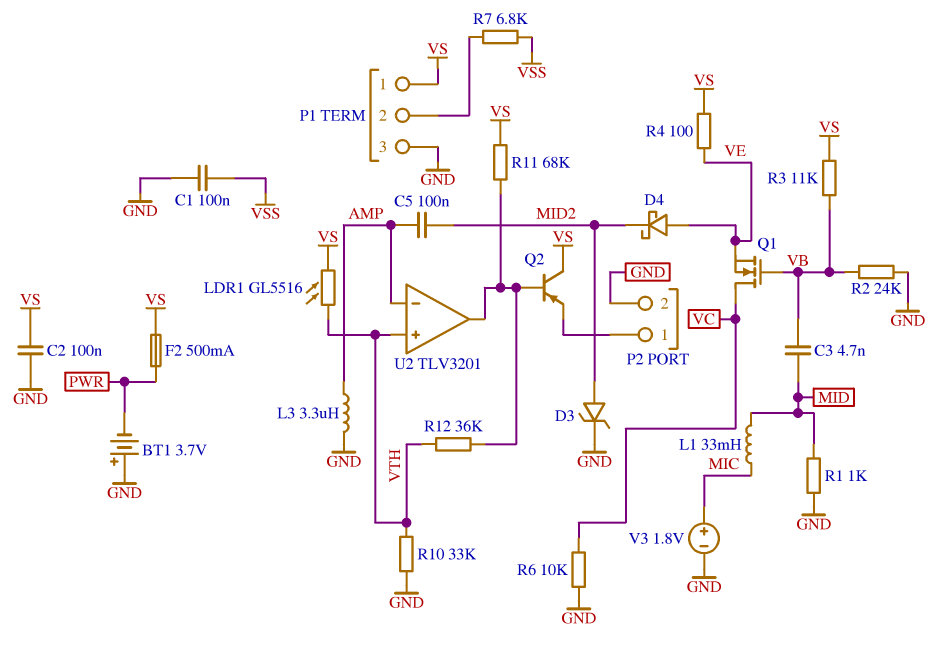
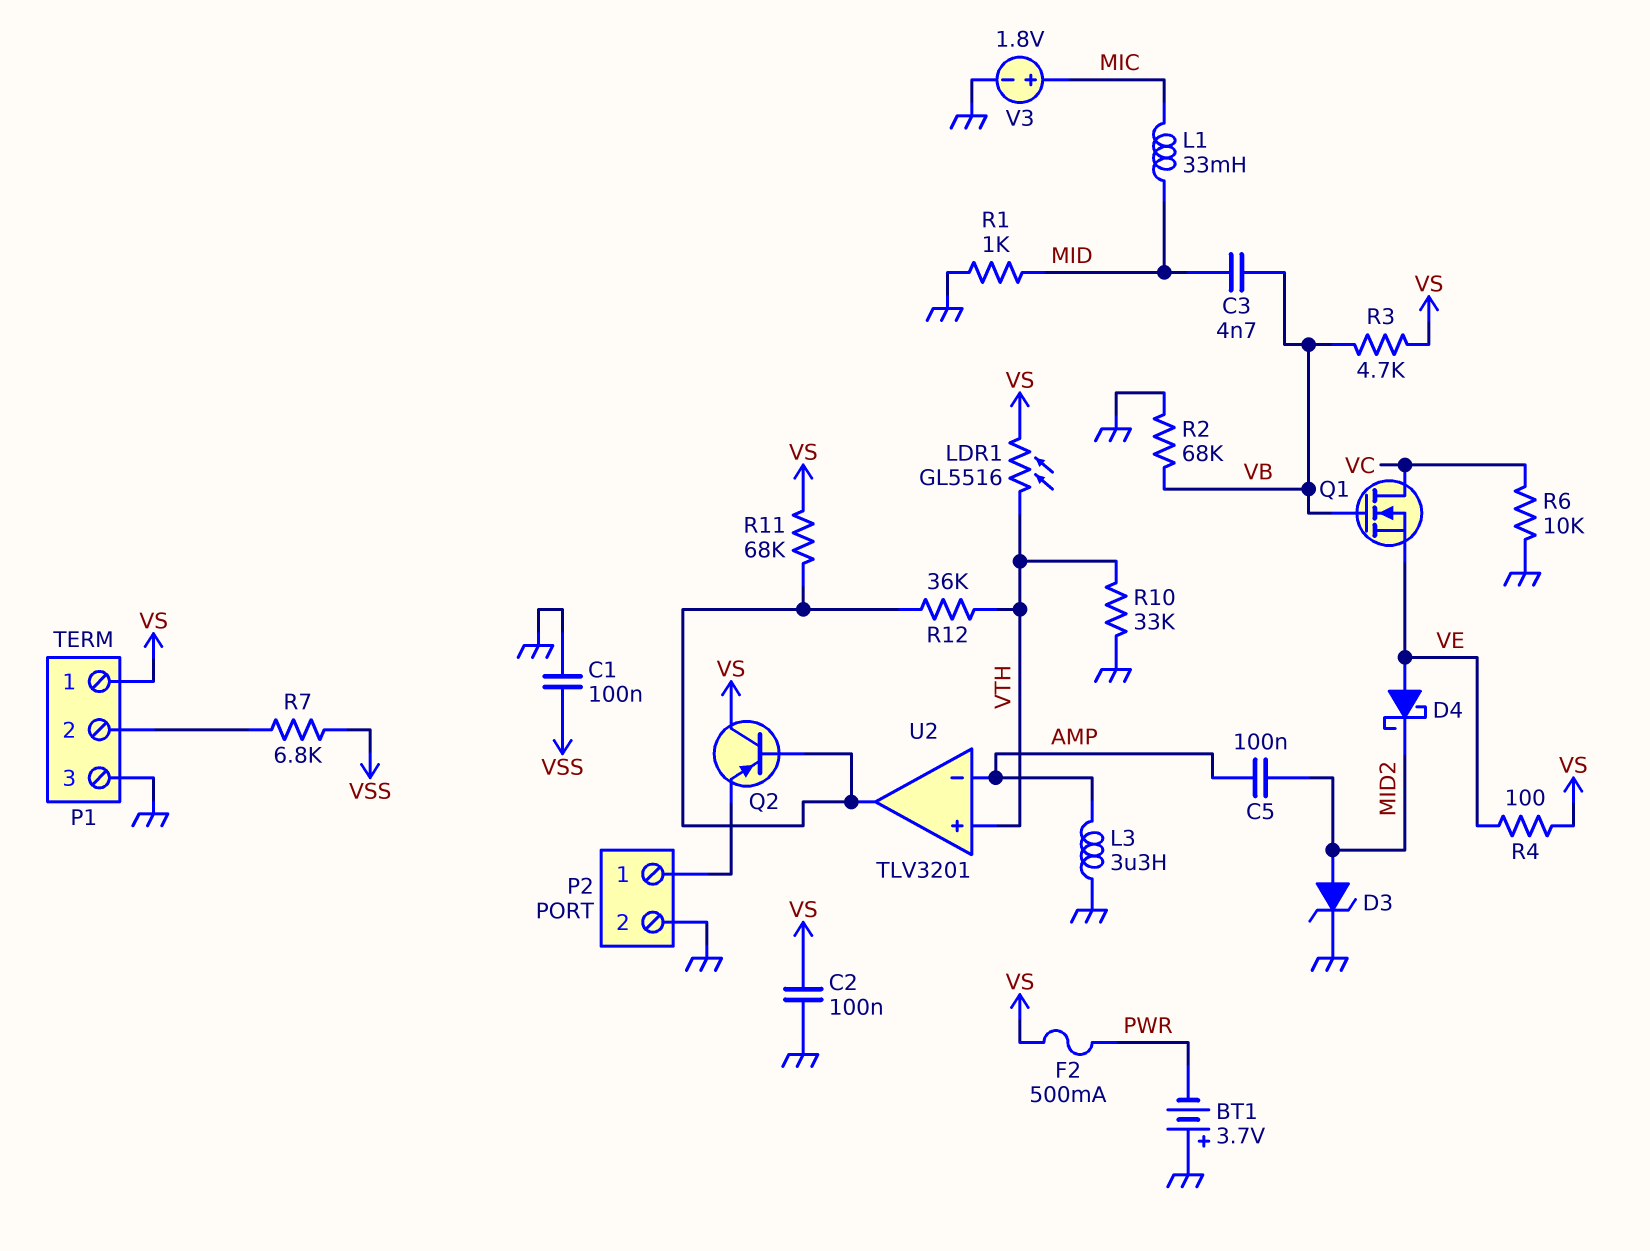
R2: 24k (GND, VB) -> 68k (GND, VB)
R3: 11k (VB, VS) -> 4.7k (VB, VS)

